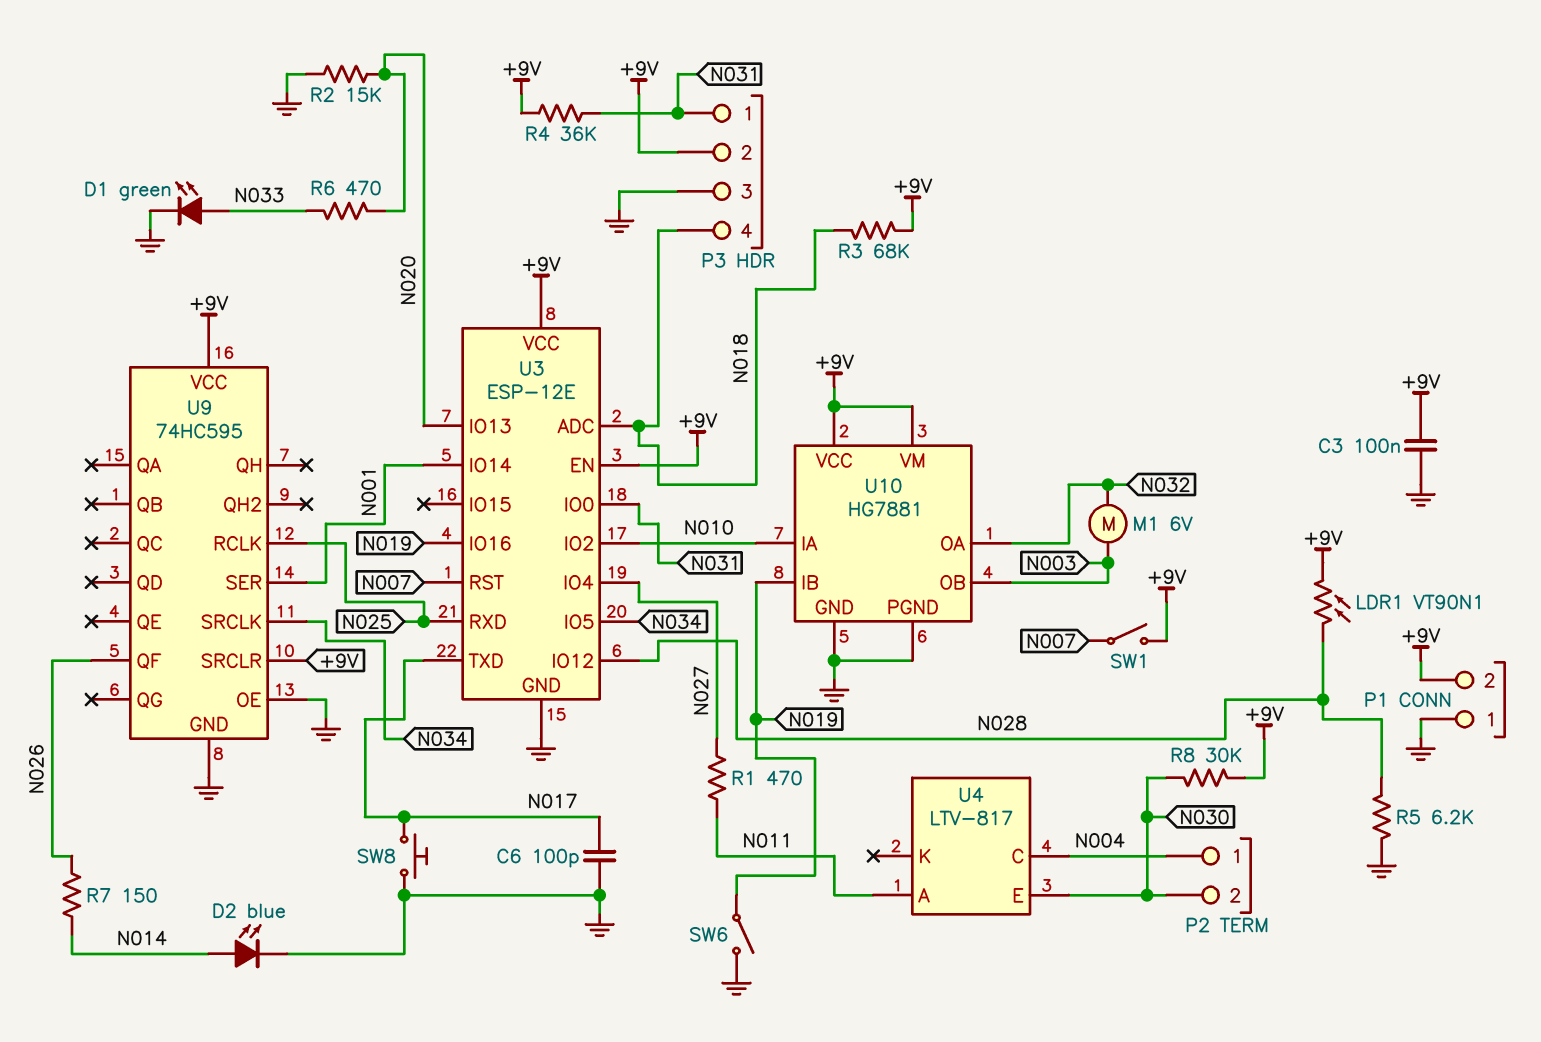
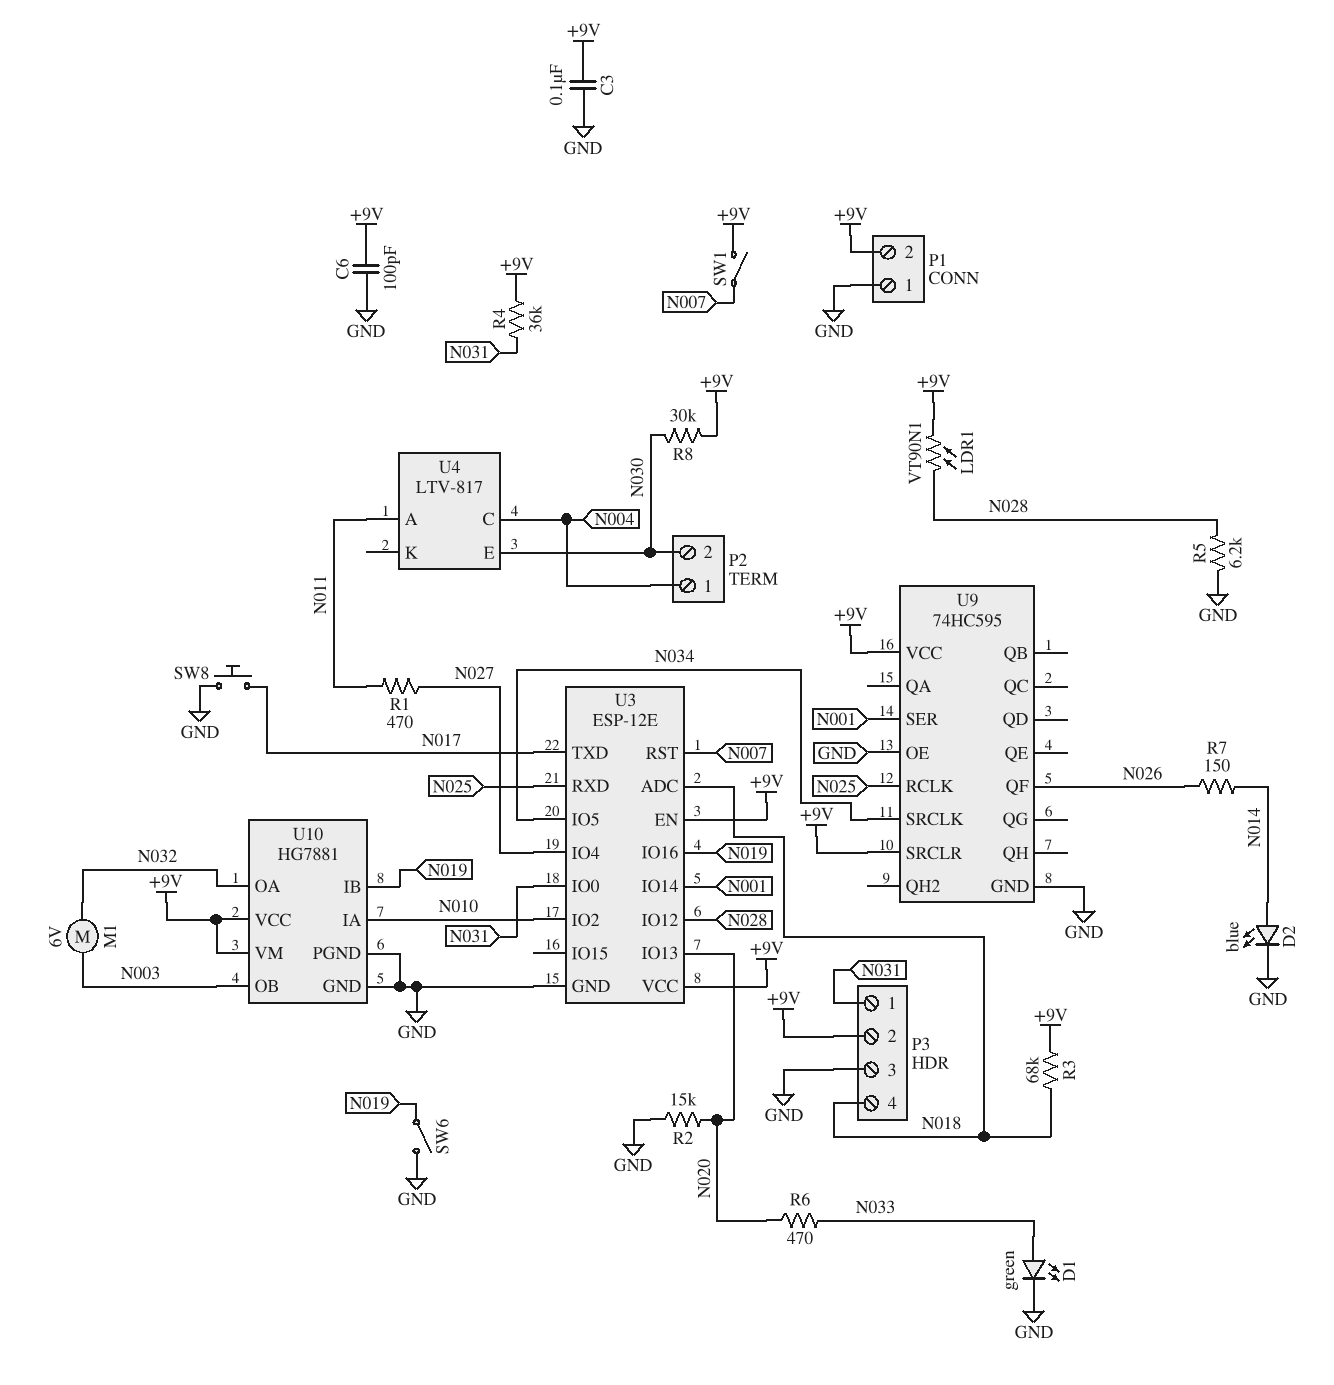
C6: 100pF (GND, N017) -> 100pF (+9V, GND)

